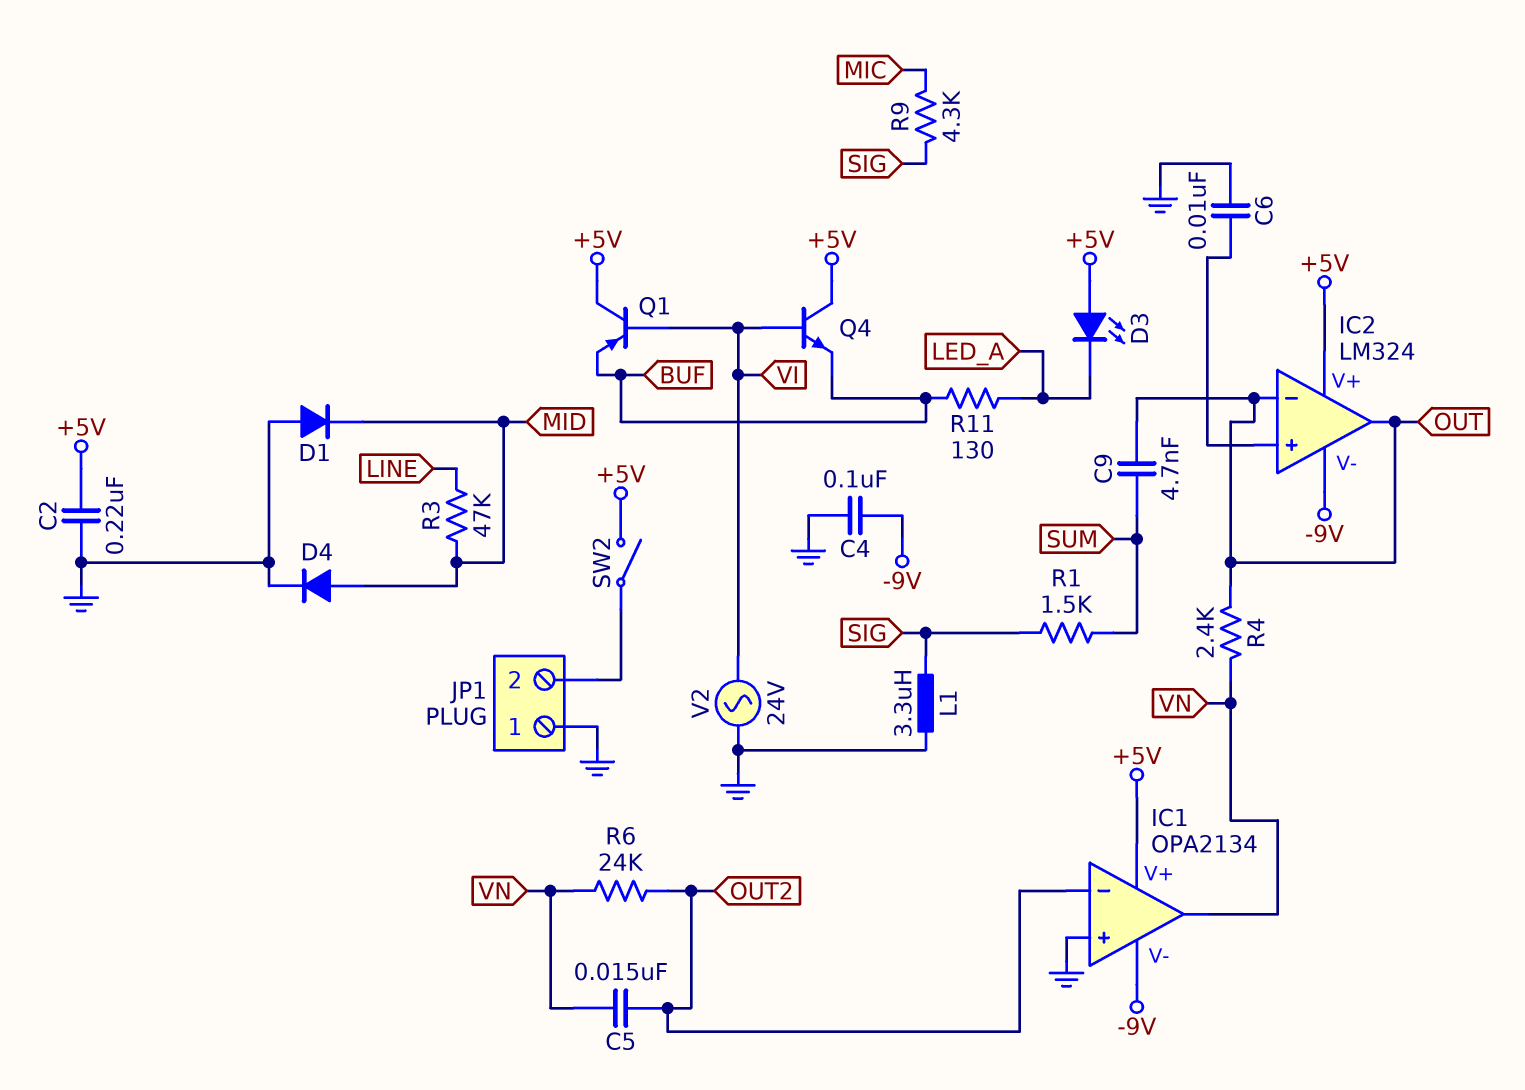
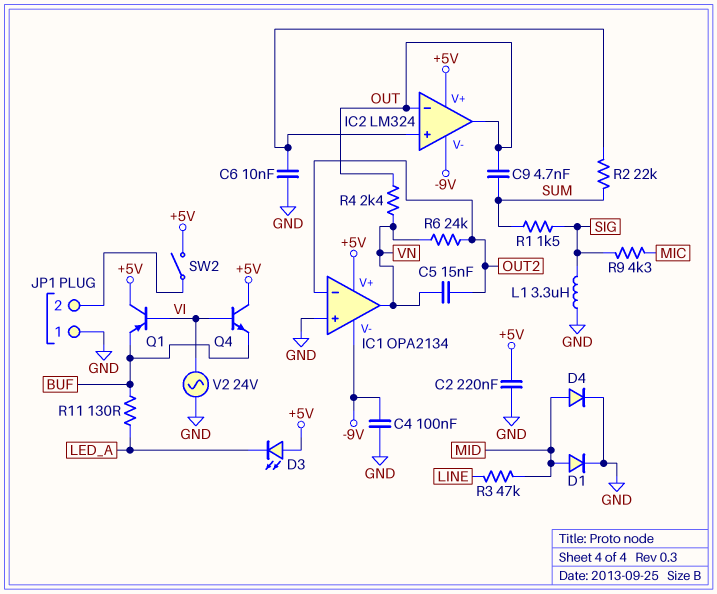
D1: diode (A GND, K MID) -> diode (A MID, K GND)
R2: none -> 22k (IC2/in+, SUM)

